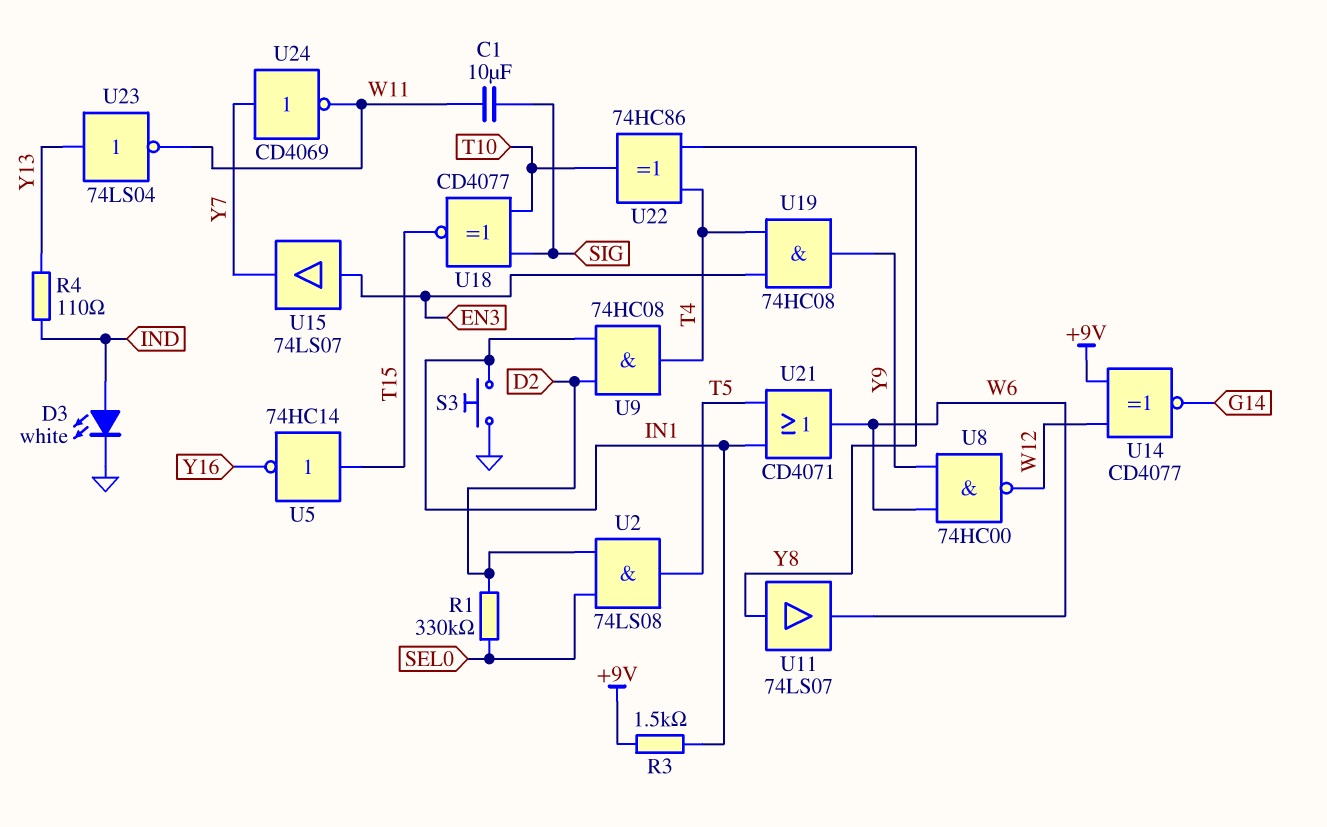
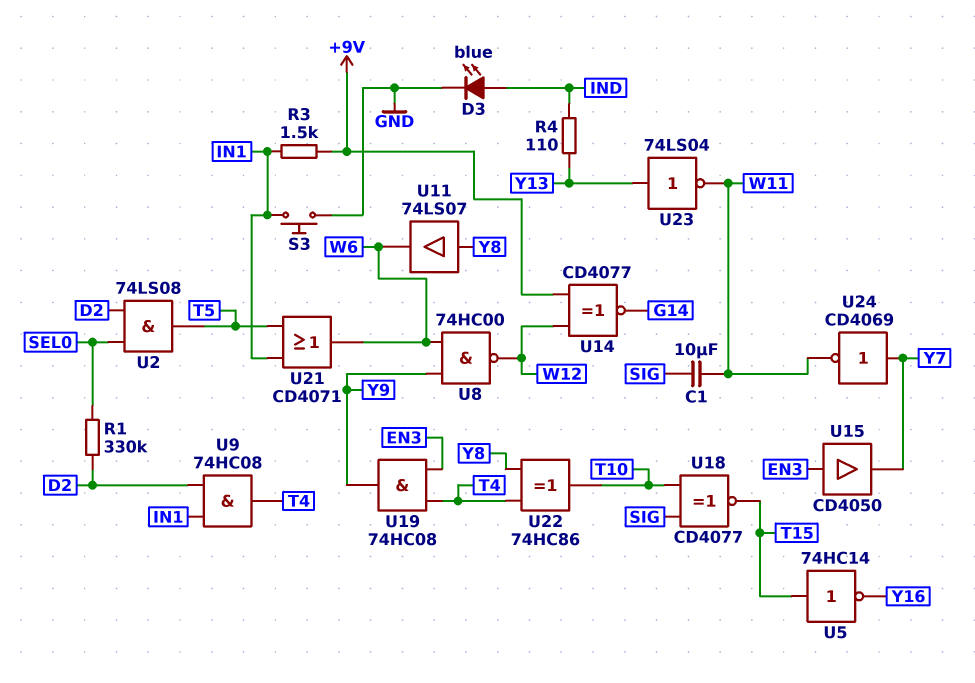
D3: LED white (A IND, K GND) -> LED blue (A IND, K GND)
U15: buffer 74LS07 (in EN3, out Y7) -> buffer CD4050 (in EN3, out Y7)

